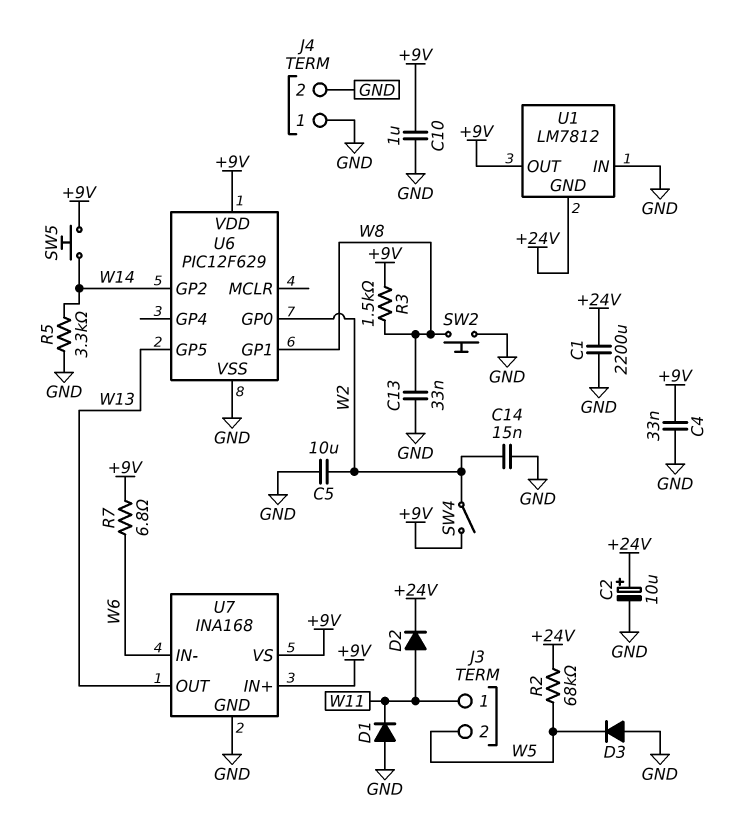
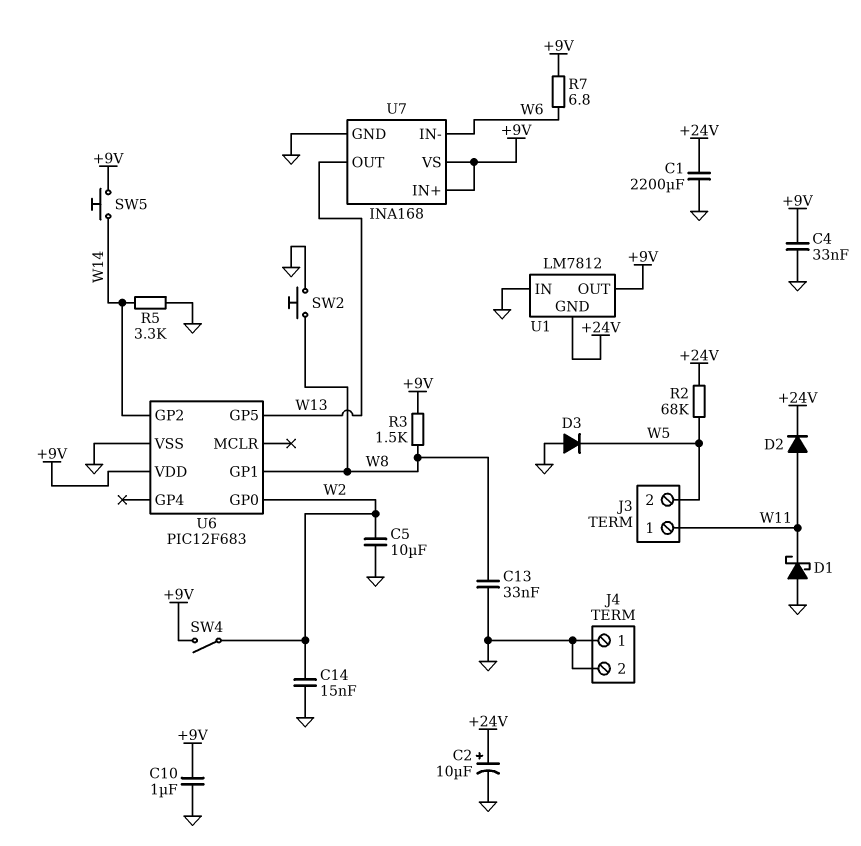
D1: diode (A GND, K W11) -> schottky (A GND, K W11)
U6: PIC12F629 -> PIC12F683

